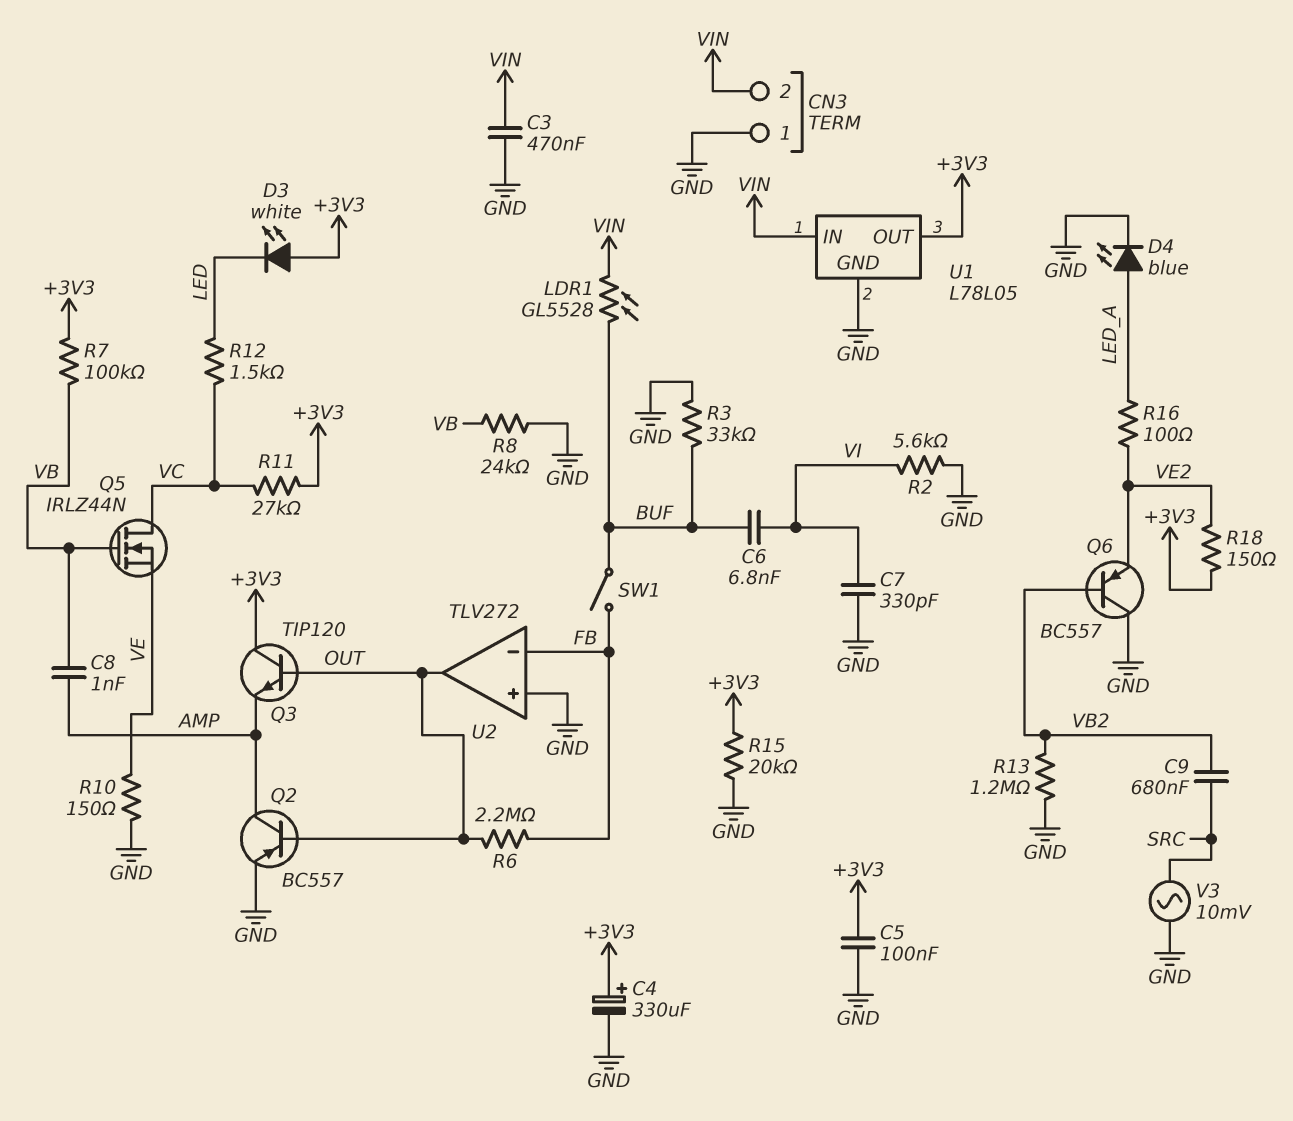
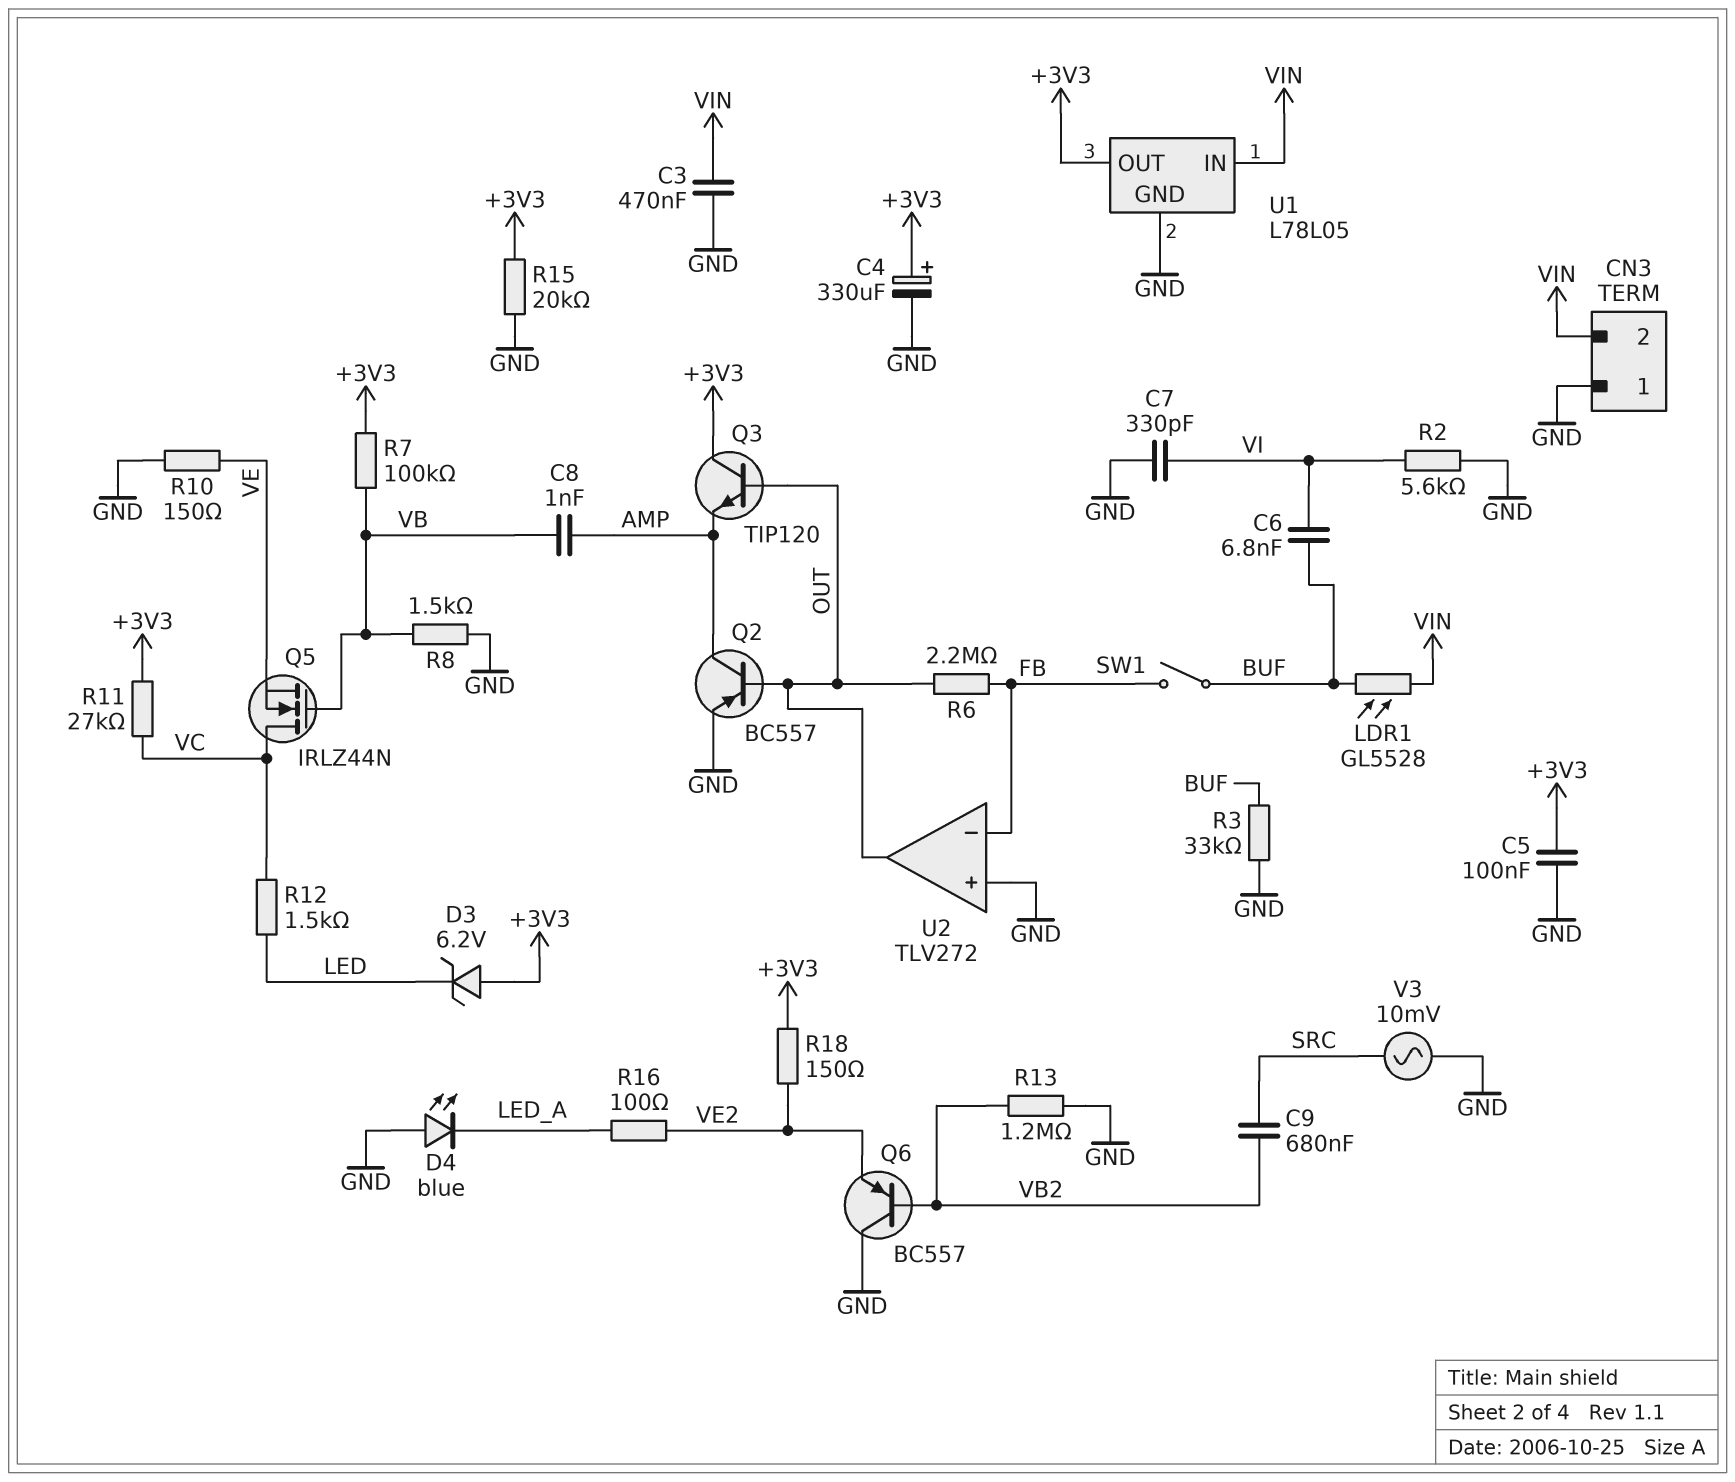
D3: LED white (A +3V3, K LED) -> zener 6.2V (A +3V3, K LED)
D4: LED blue (A LED_A, K GND) -> LED blue (A GND, K LED_A)
R8: 24k (GND, VB) -> 1.5k (GND, VB)

